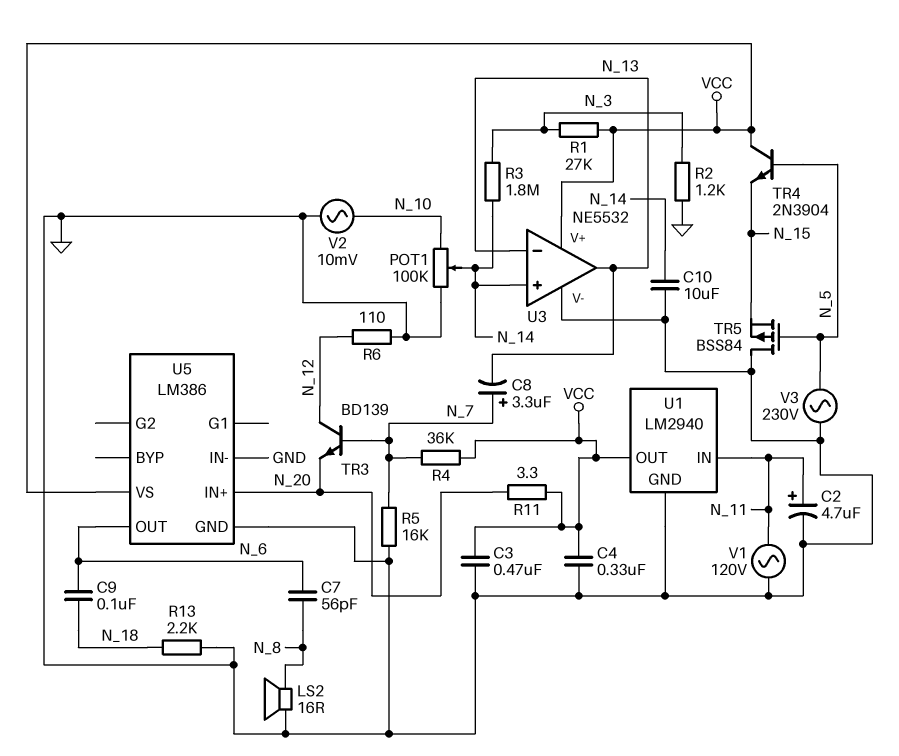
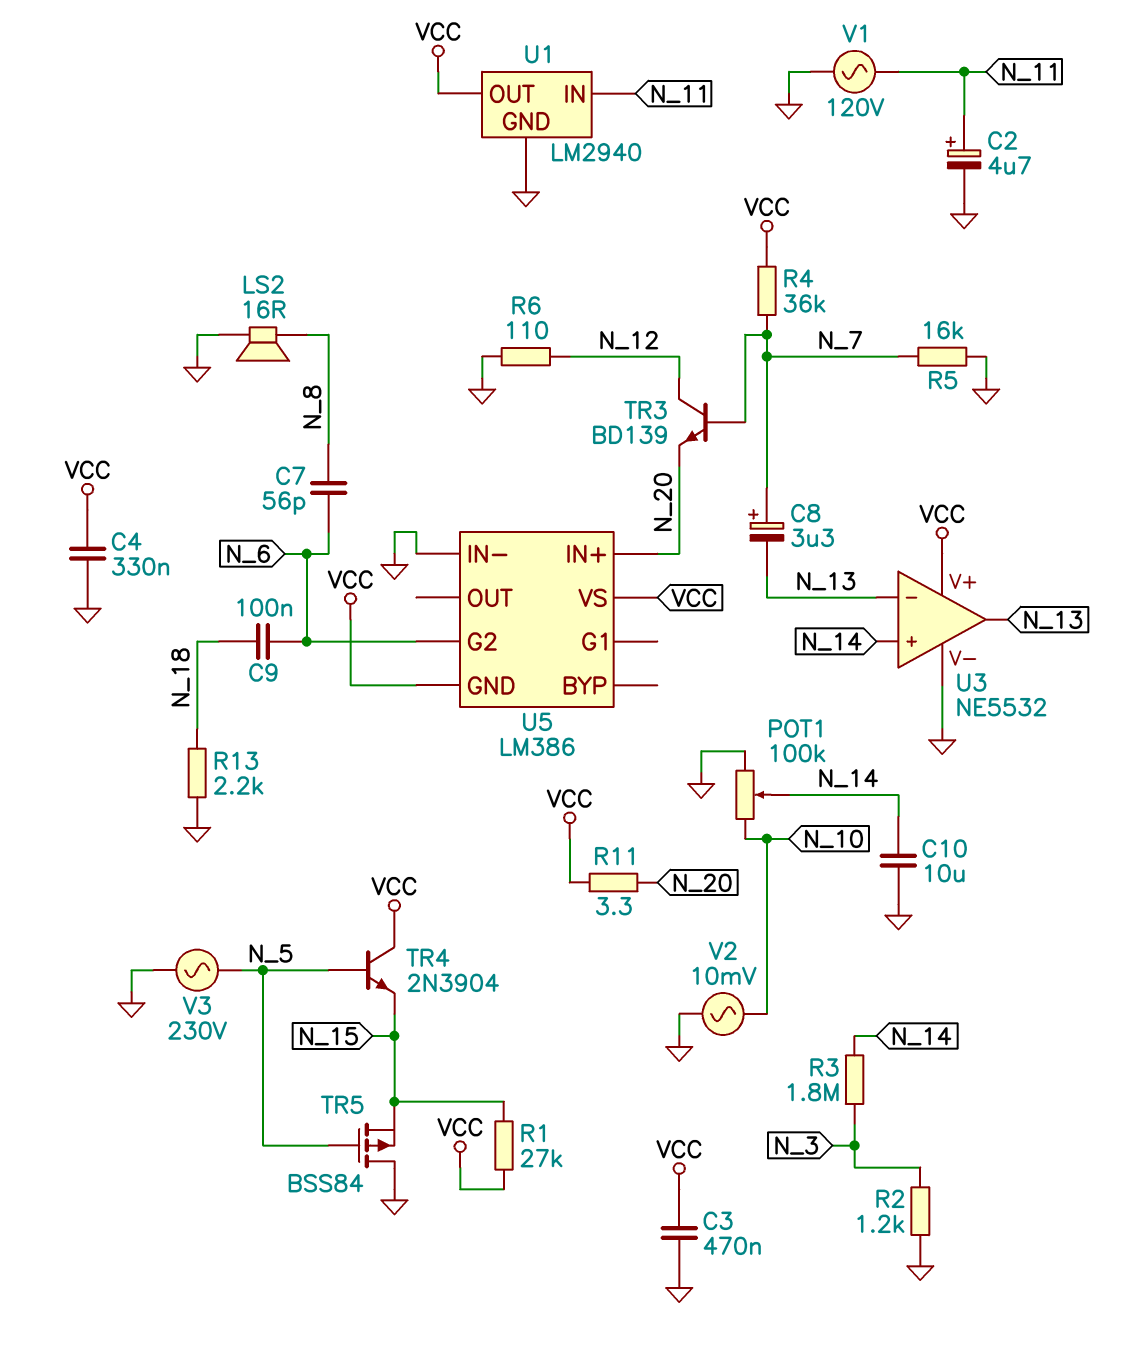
R1: 27k (N_3, VCC) -> 27k (N_15, VCC)
U5 pin G2: none -> N_6
U5 pin GND: GND -> VCC
U5 pin OUT: N_6 -> none

